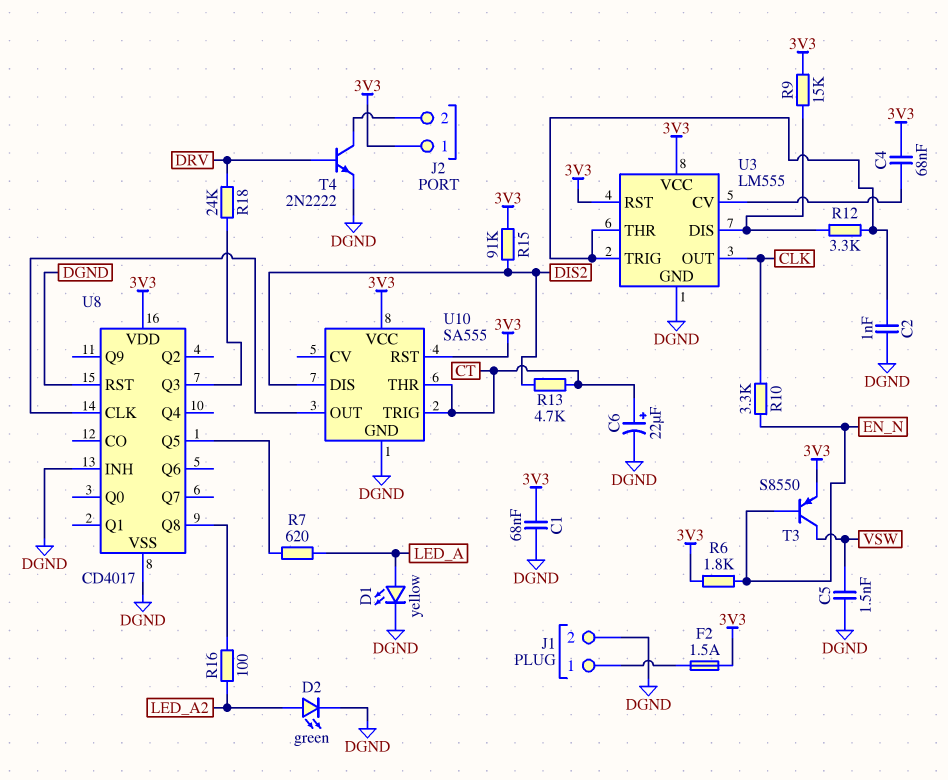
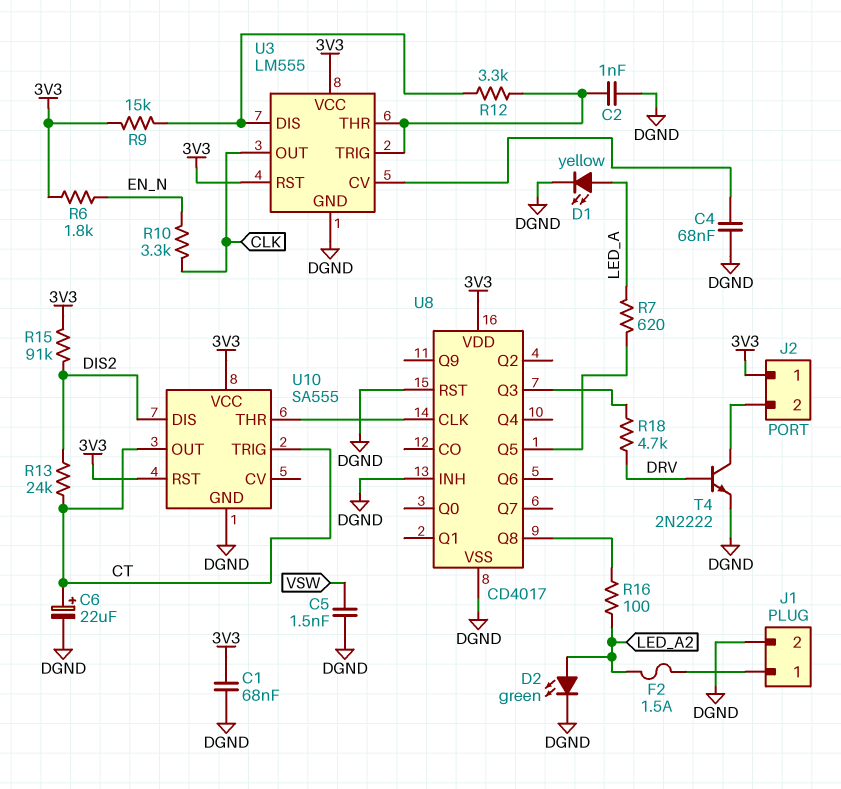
C4: 68nF (3V3, U3/CV) -> 68nF (DGND, U3/CV)
F2: 1.5A (3V3, J1/1) -> 1.5A (J1/1, LED_A2)
R13: 4.7k (CT, DIS2) -> 24k (CT, DIS2)
R18: 24k (DRV, U8/Q3) -> 4.7k (DRV, U8/Q3)
T3: PNP S8550 (B EN_N, C VSW, E 3V3) -> none
U10 pin OUT: U8/CLK -> CT
U10 pin THR: CT -> U8/CLK

